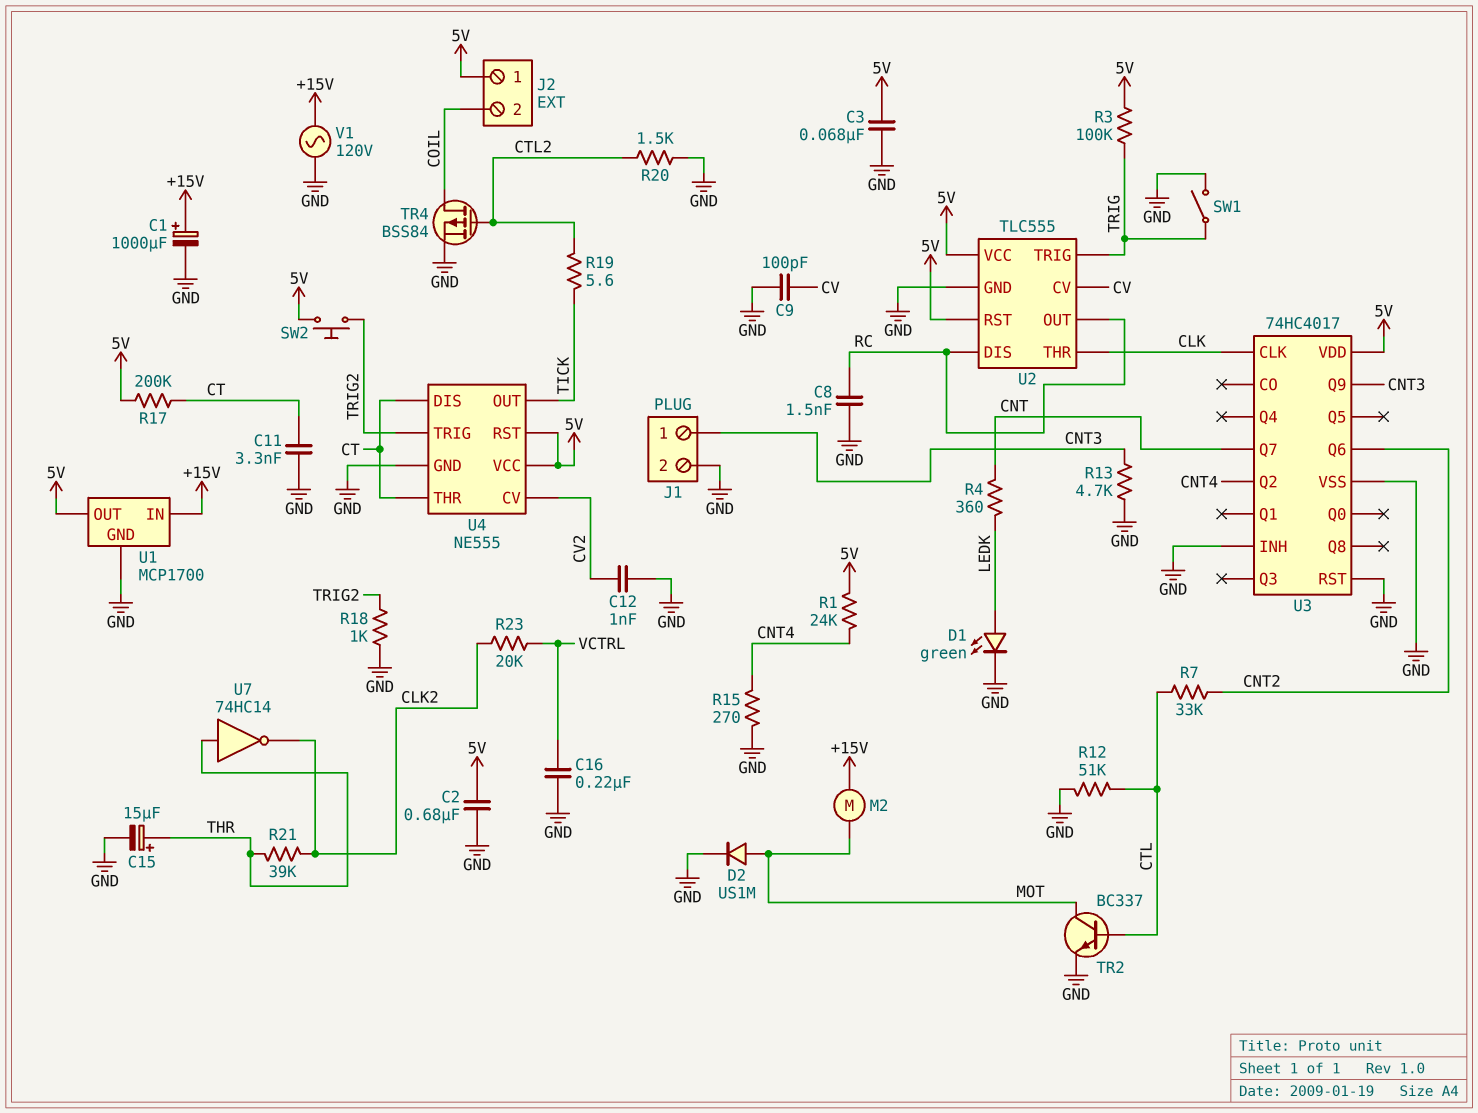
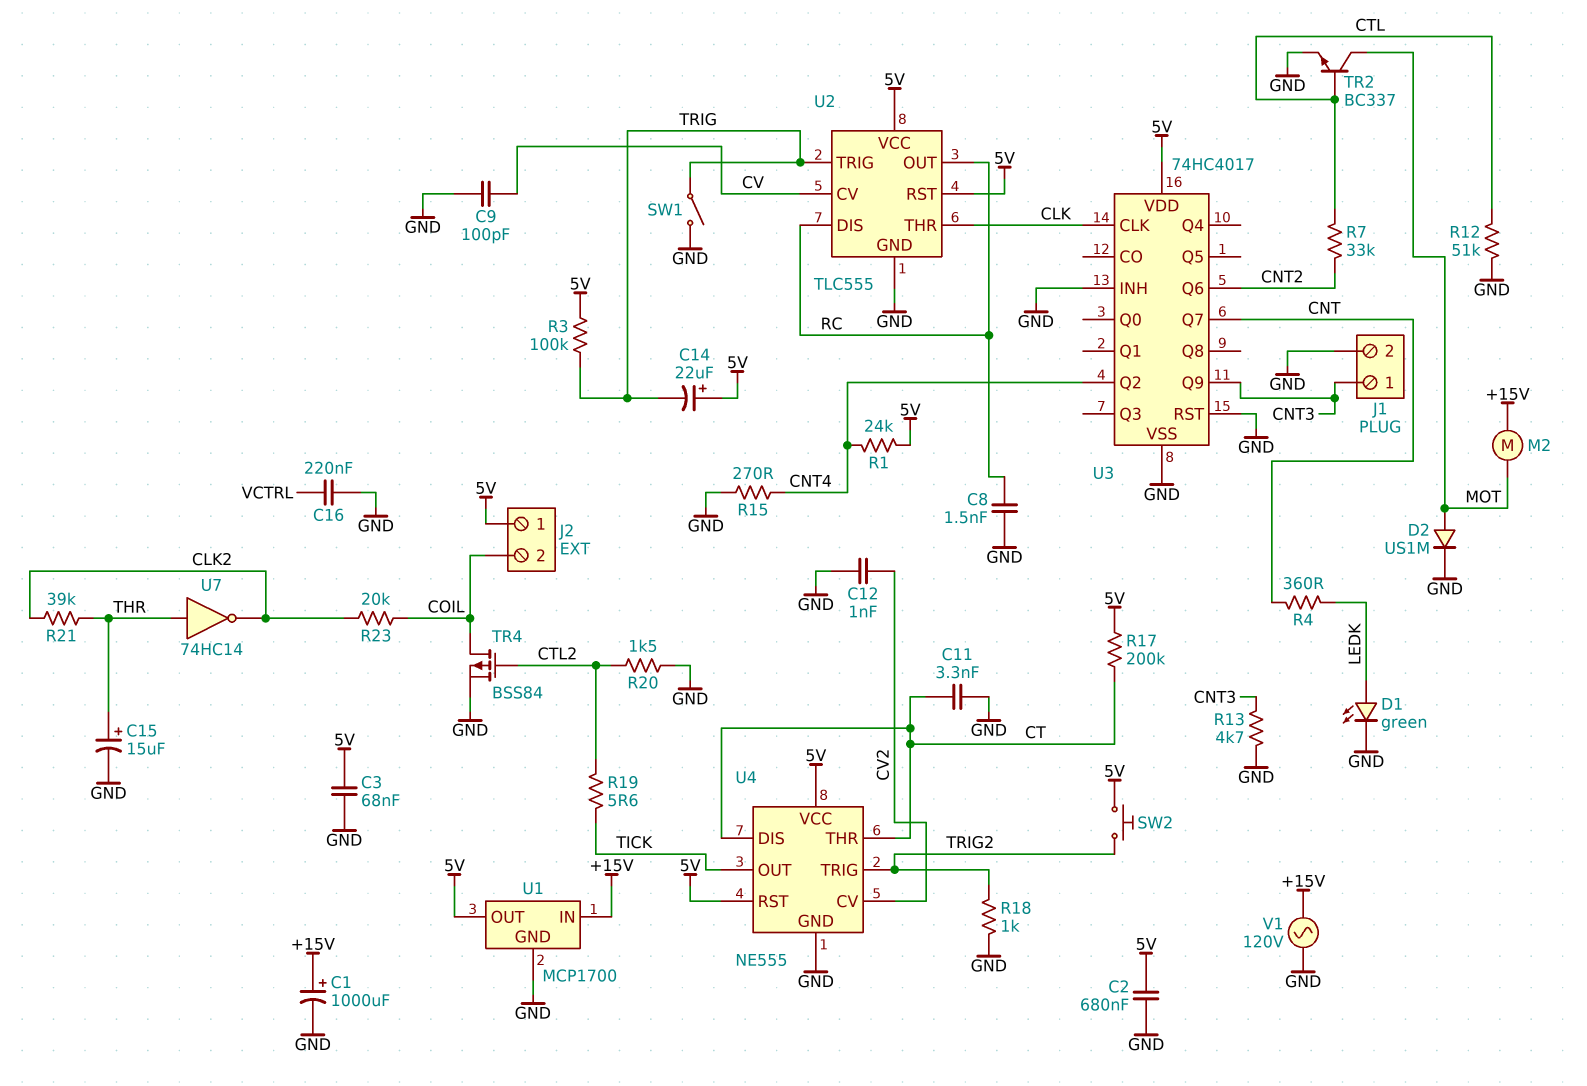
C14: none -> 22uF (plus 5V, minus TRIG)
R23: 20k (CLK2, VCTRL) -> 20k (CLK2, COIL)

